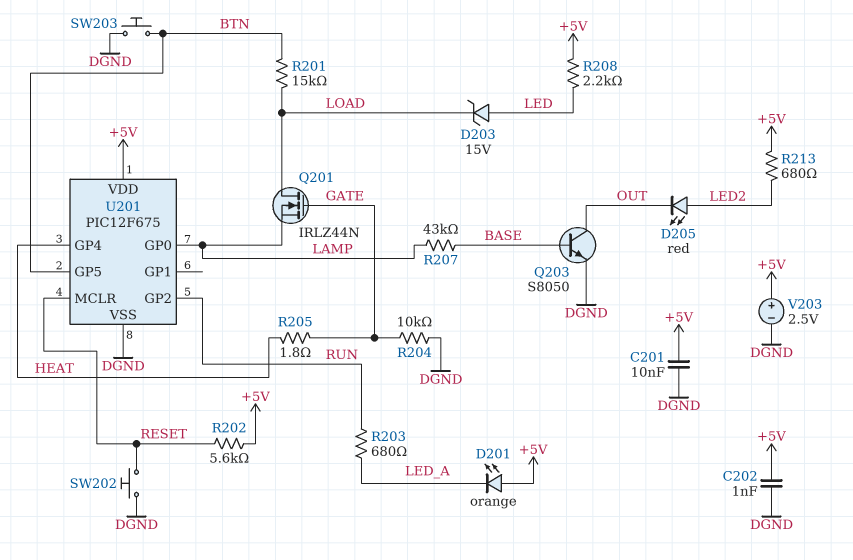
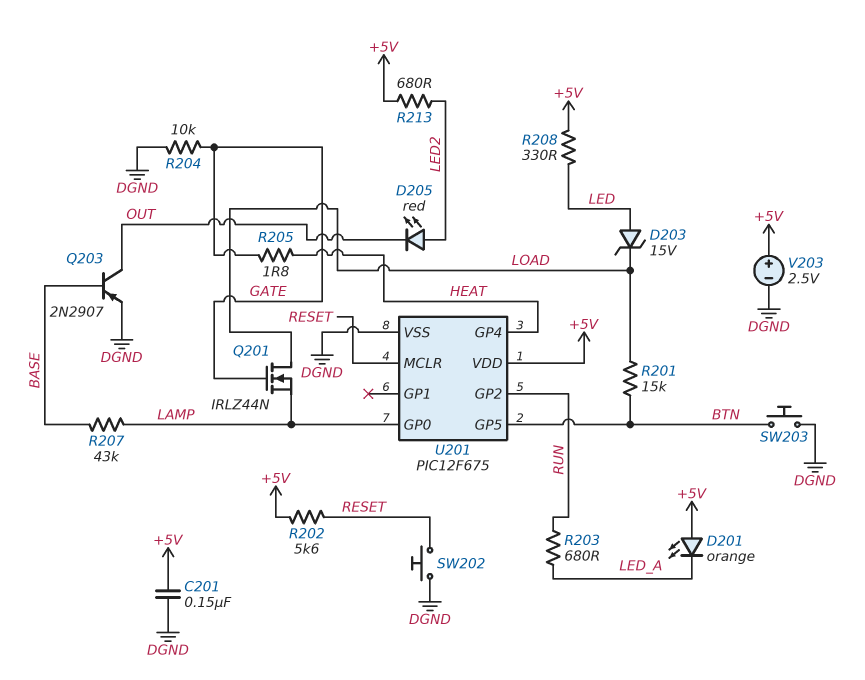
C201: 10nF (+5V, DGND) -> 150nF (+5V, DGND)
C202: 1nF (+5V, DGND) -> none
Q203: NPN S8050 (B BASE, C OUT, E DGND) -> PNP 2N2907 (B BASE, C OUT, E DGND)
R208: 2.2k (+5V, LED) -> 330 (+5V, LED)

